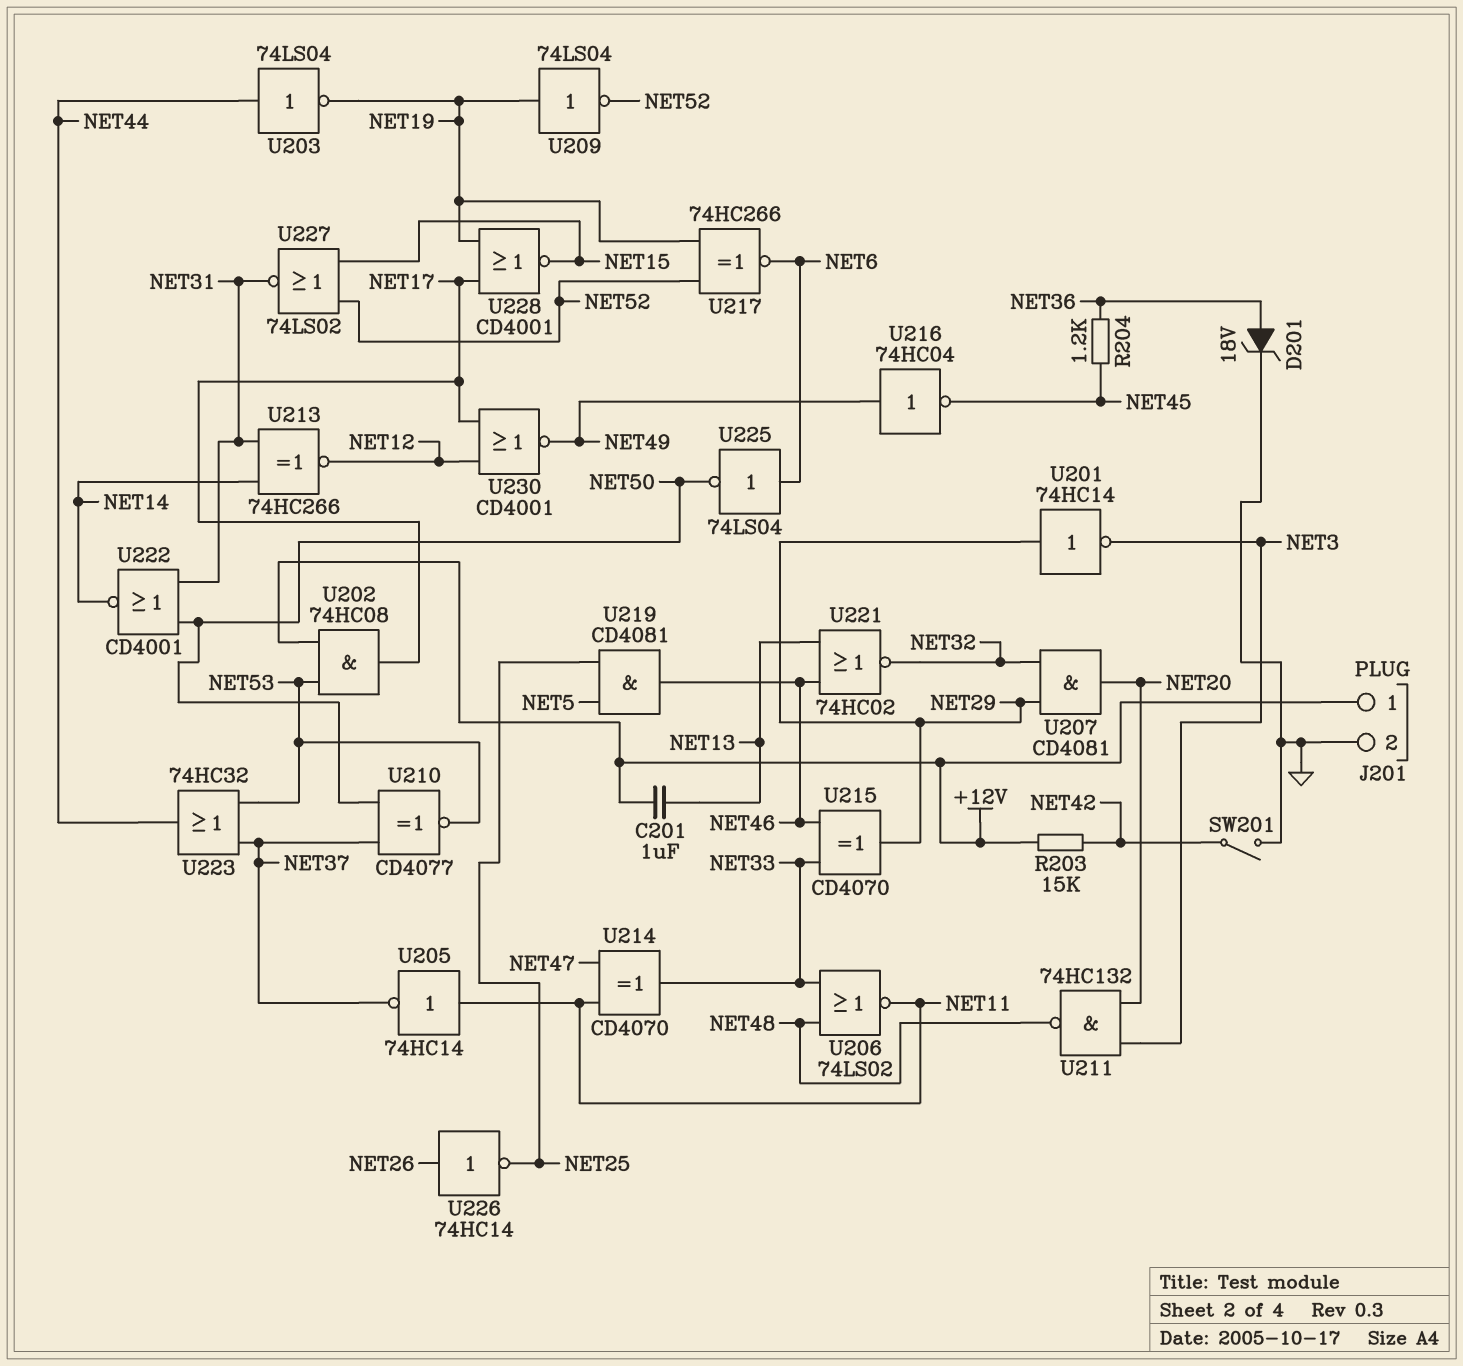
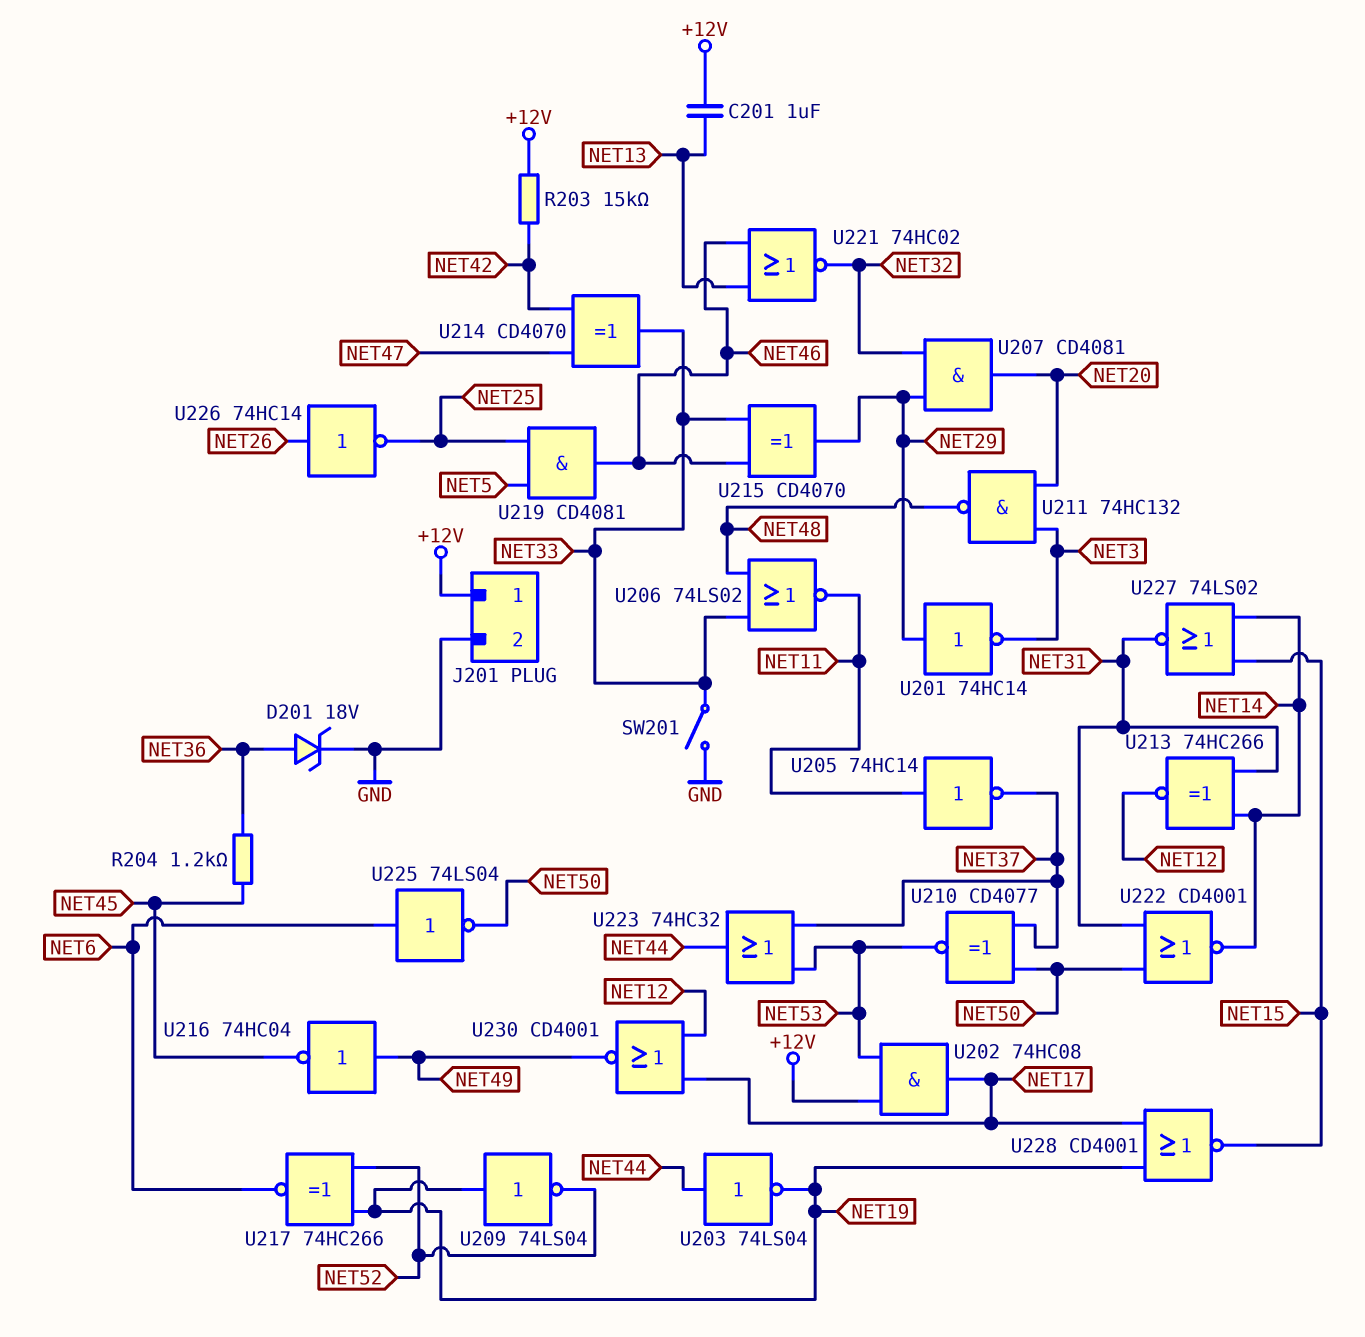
SW201: switch (GND, NET42) -> switch (GND, NET33)
U214: XOR CD4070 (in NET11, in NET47, out NET33) -> XOR CD4070 (in NET42, in NET47, out NET33)
U227: NOR 74LS02 (in NET15, in NET52, out NET31) -> NOR 74LS02 (in NET14, in NET15, out NET31)

